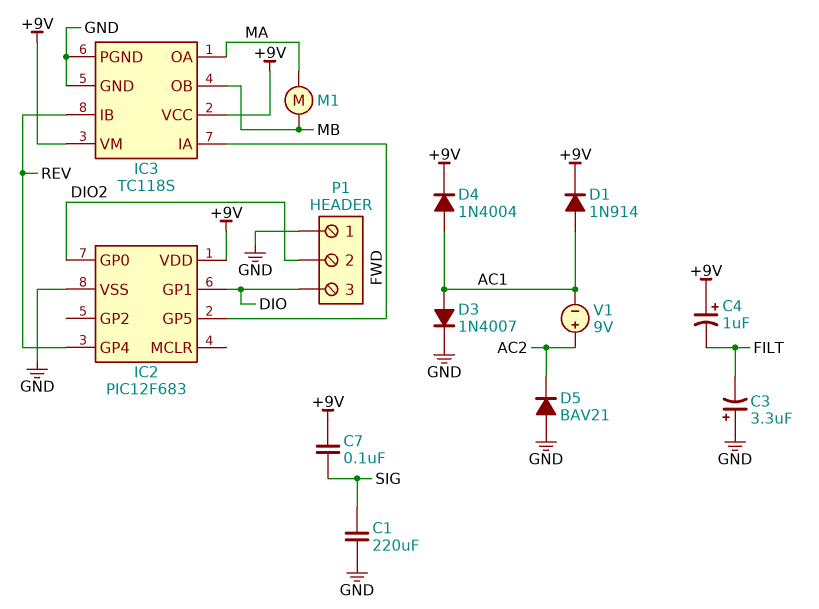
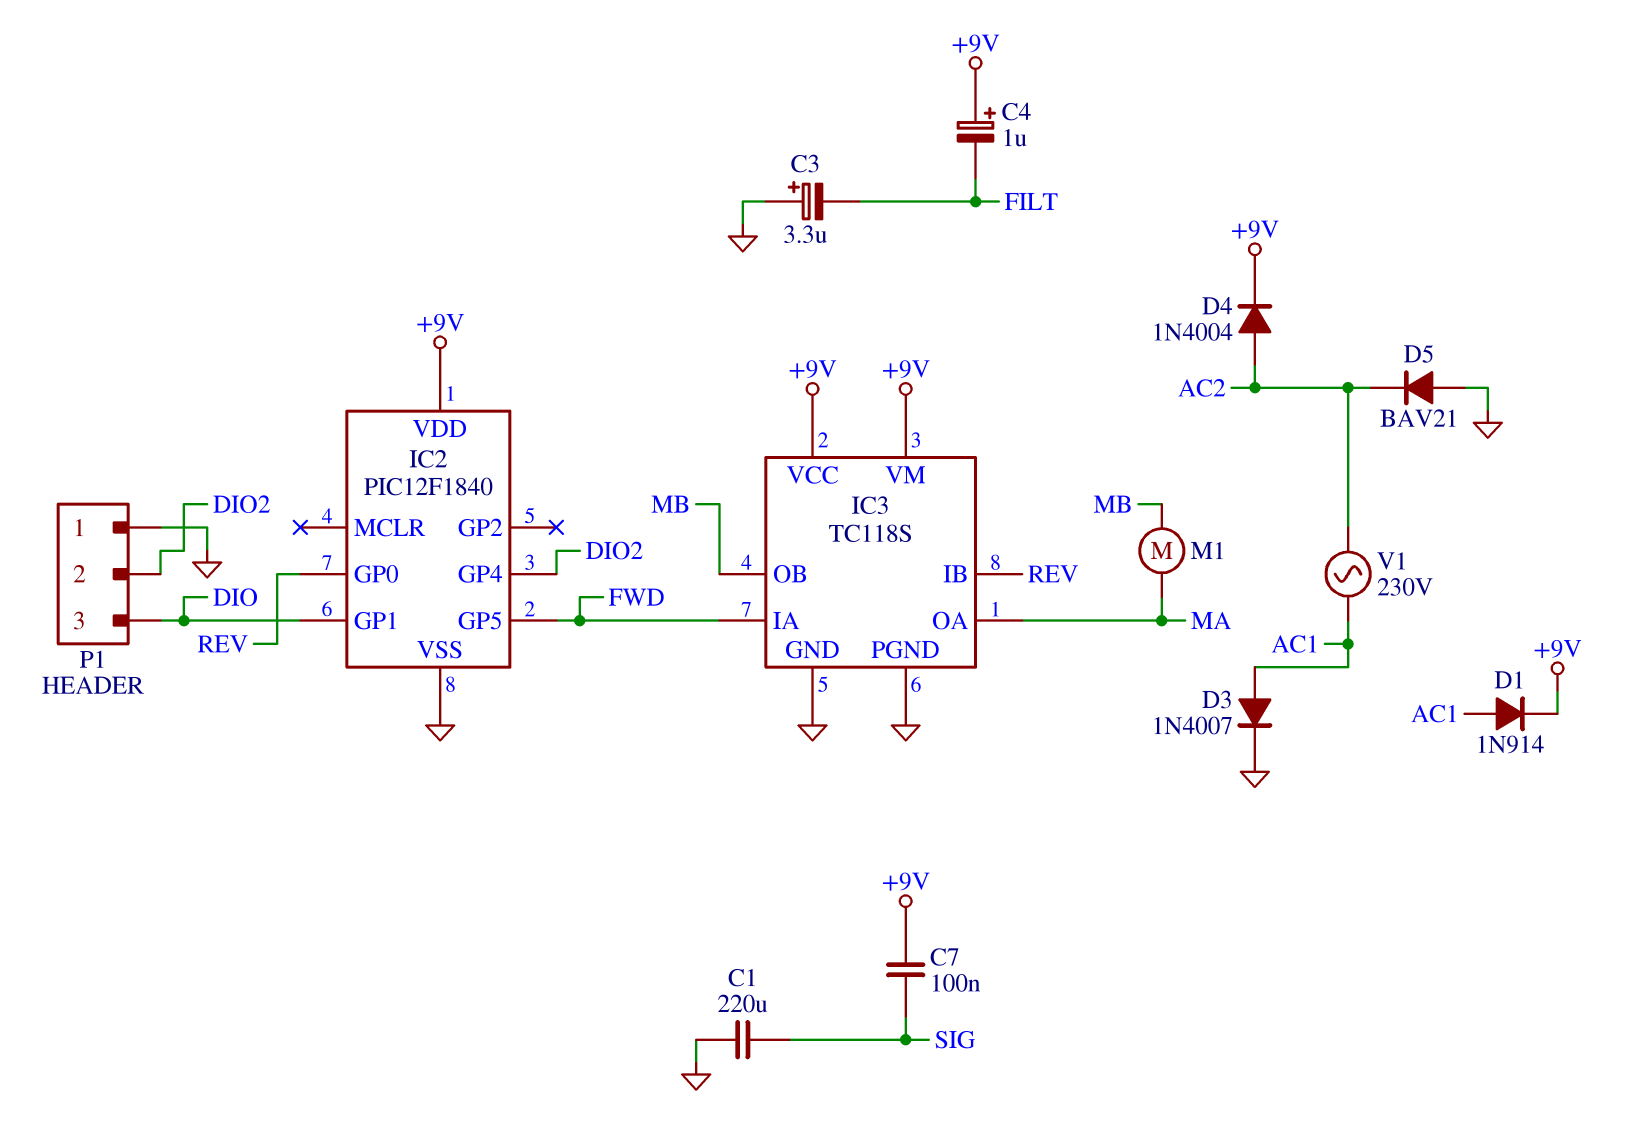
D4: diode 1N4004 (A AC1, K +9V) -> diode 1N4004 (A AC2, K +9V)
IC2: PIC12F683 -> PIC12F1840
IC2 pin GP0: DIO2 -> REV
IC2 pin GP4: REV -> DIO2
V1: 9V (plus AC2, minus AC1) -> AC 230V (AC1, AC2)

